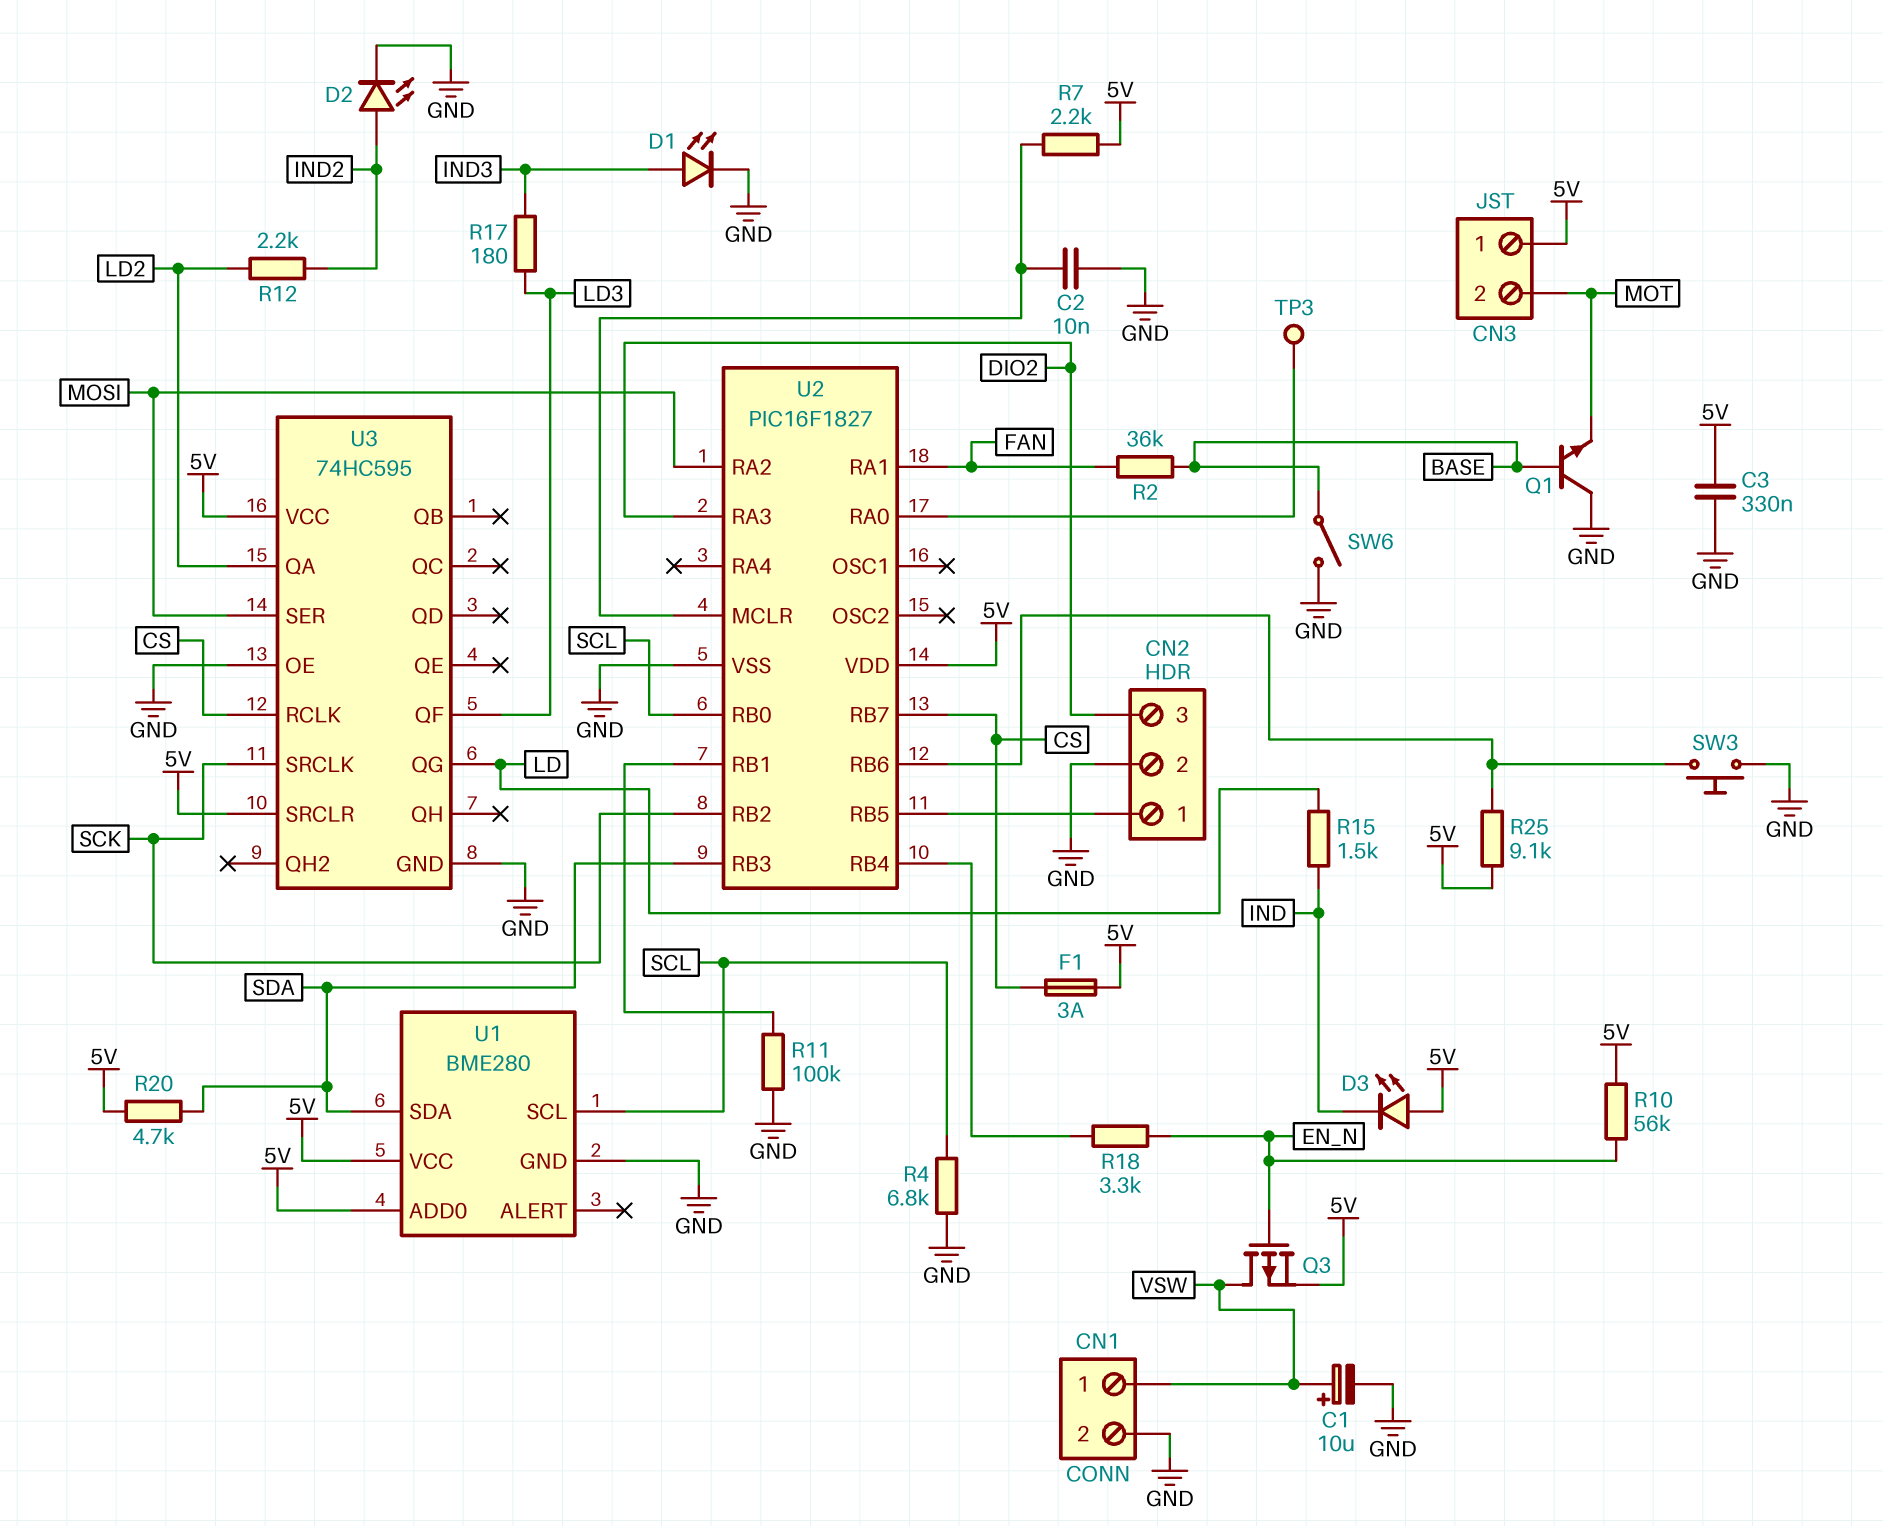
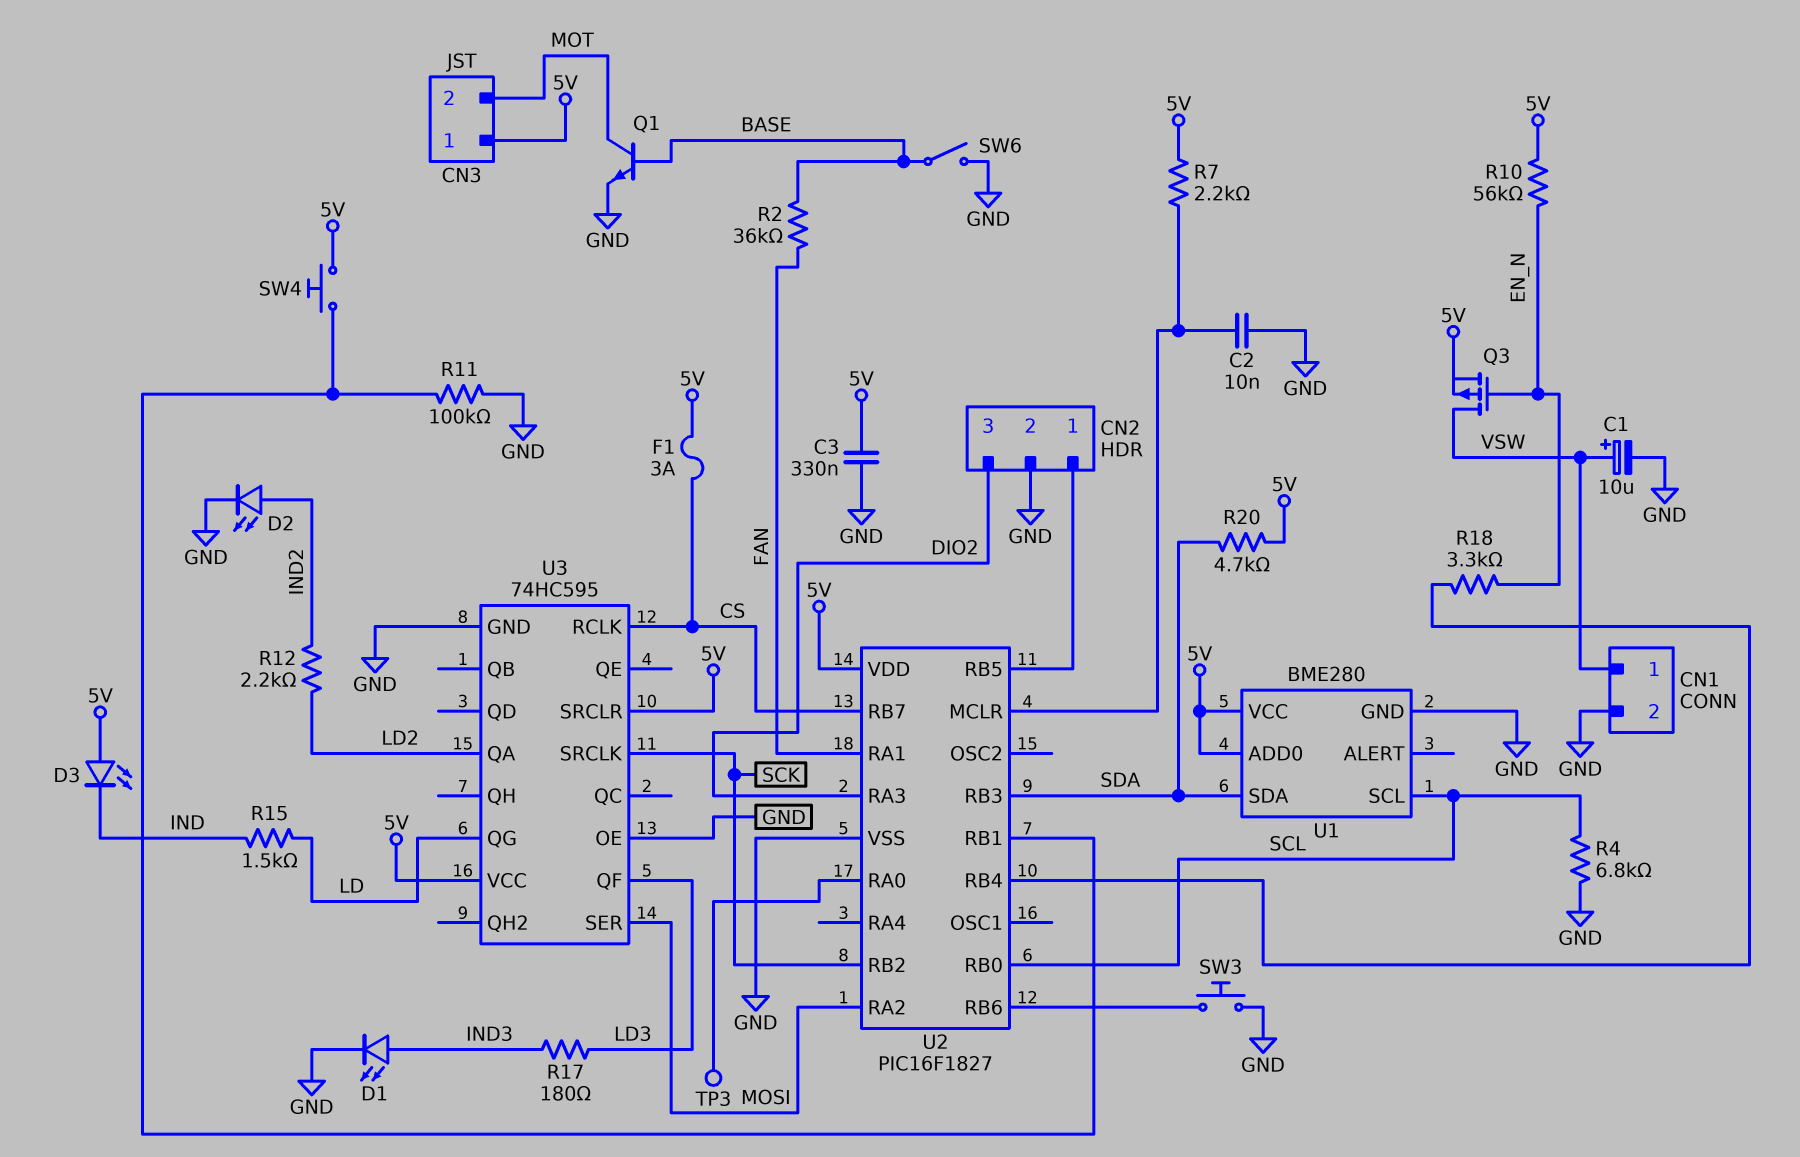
Q1: NPN (B BASE, C GND, E MOT) -> NPN (B BASE, C MOT, E GND)
R25: 9.1k (5V, U2/RB6) -> none
SW4: none -> button (5V, U2/RB1)

